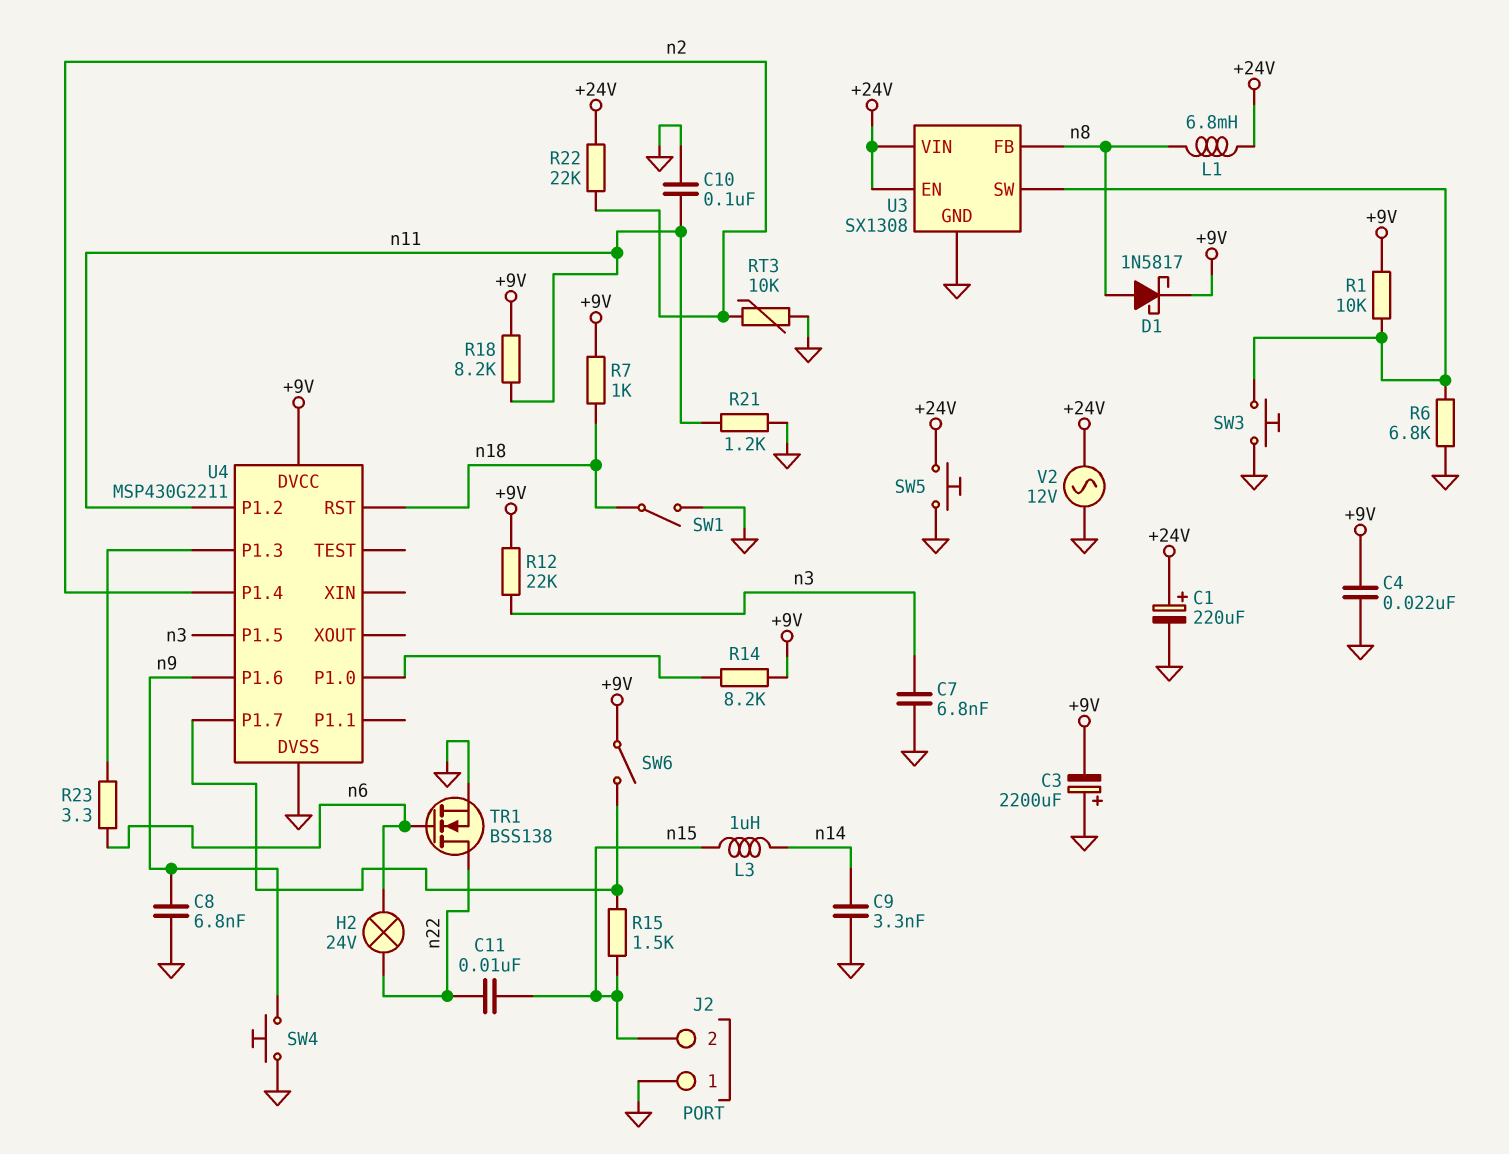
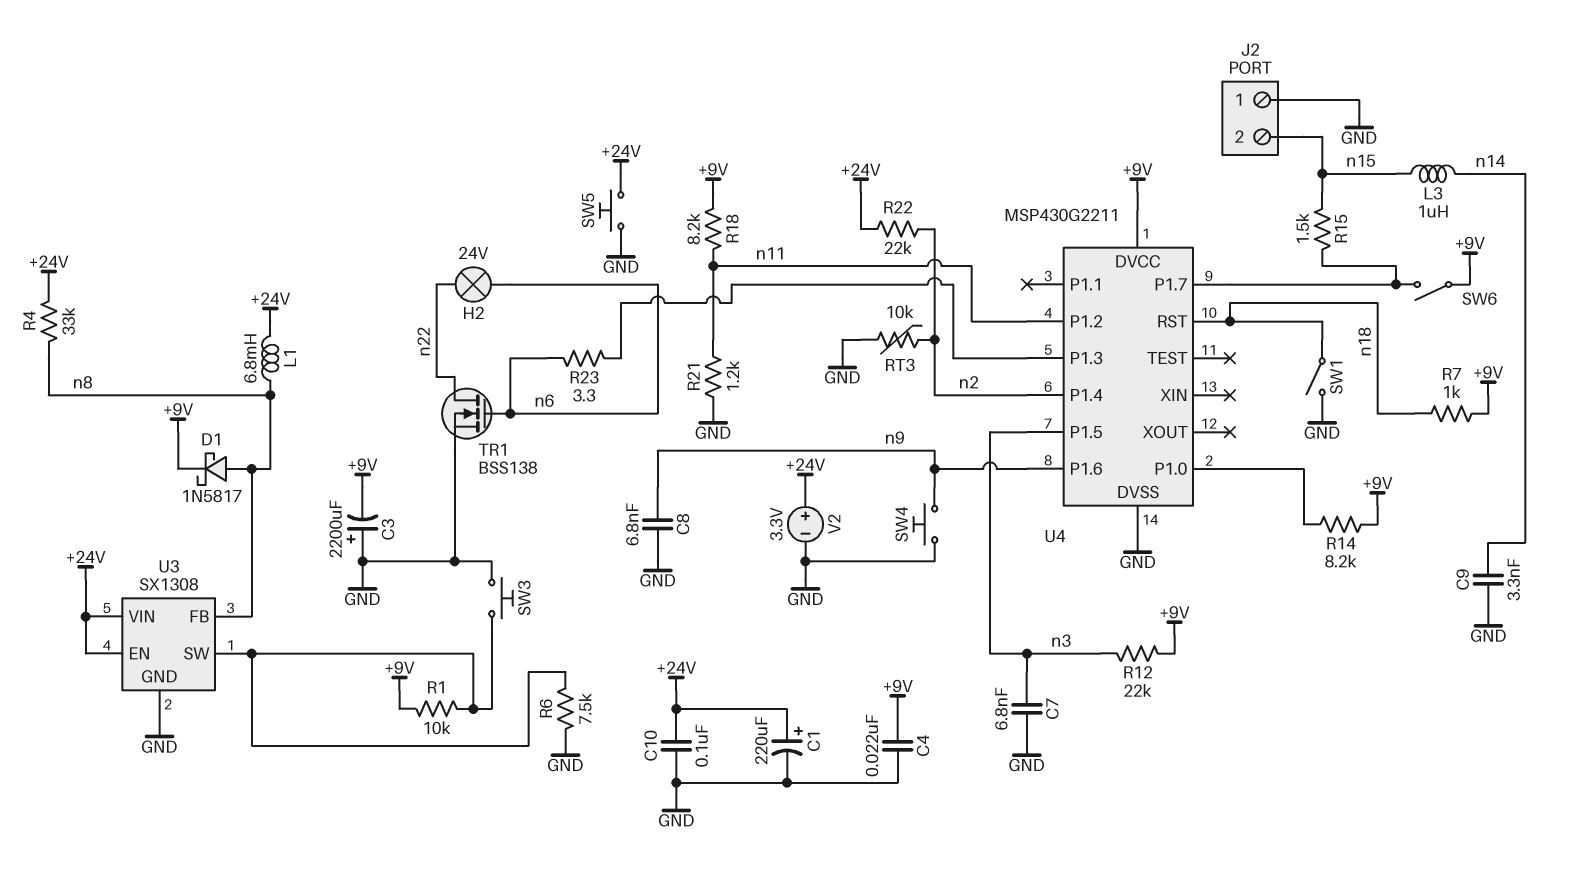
C10: 100nF (GND, n11) -> 100nF (+24V, GND)
C11: 10nF (n15, n22) -> none
R4: none -> 33k (+24V, n8)
R6: 6.8k (GND, U3/SW) -> 7.5k (GND, U3/SW)
V2: AC 12V (+24V, GND) -> 3.3V (plus +24V, minus GND)

